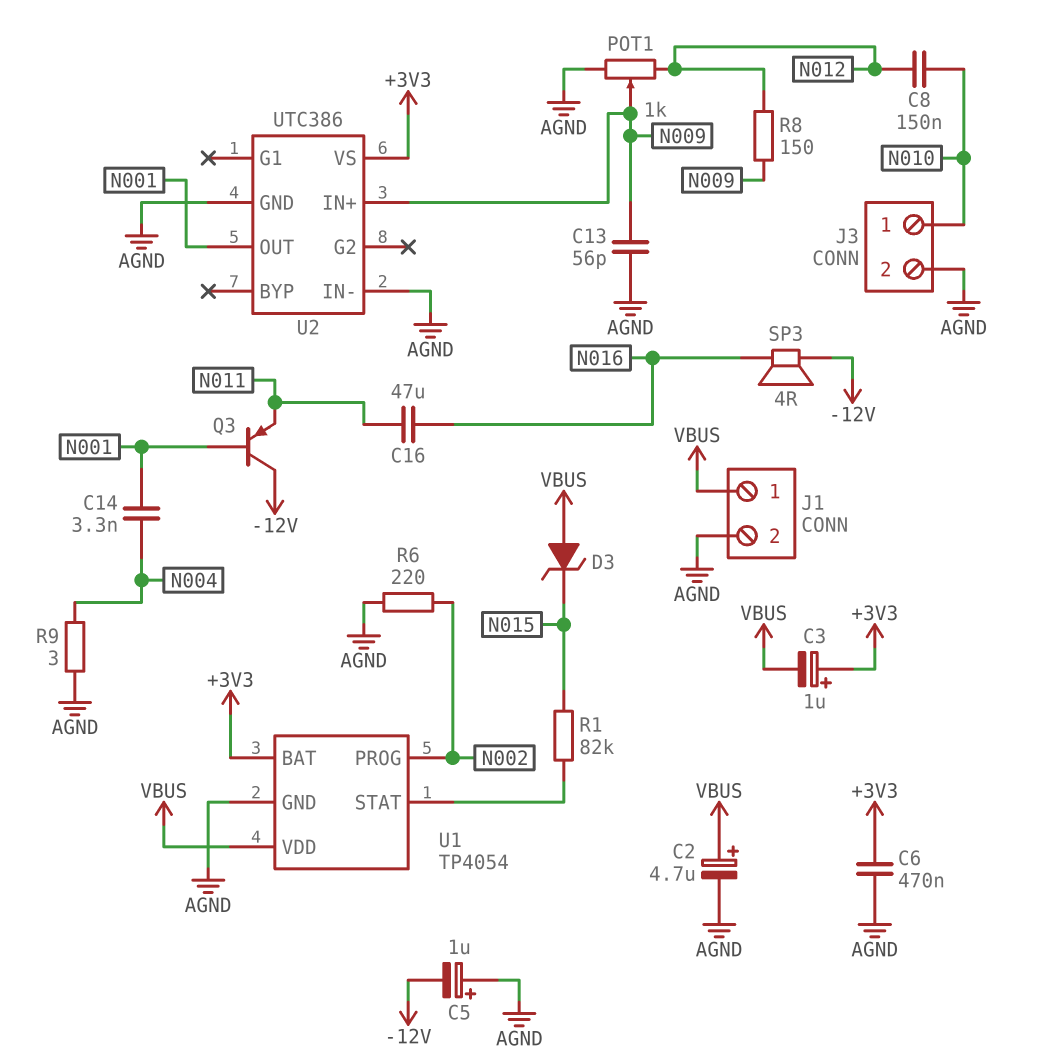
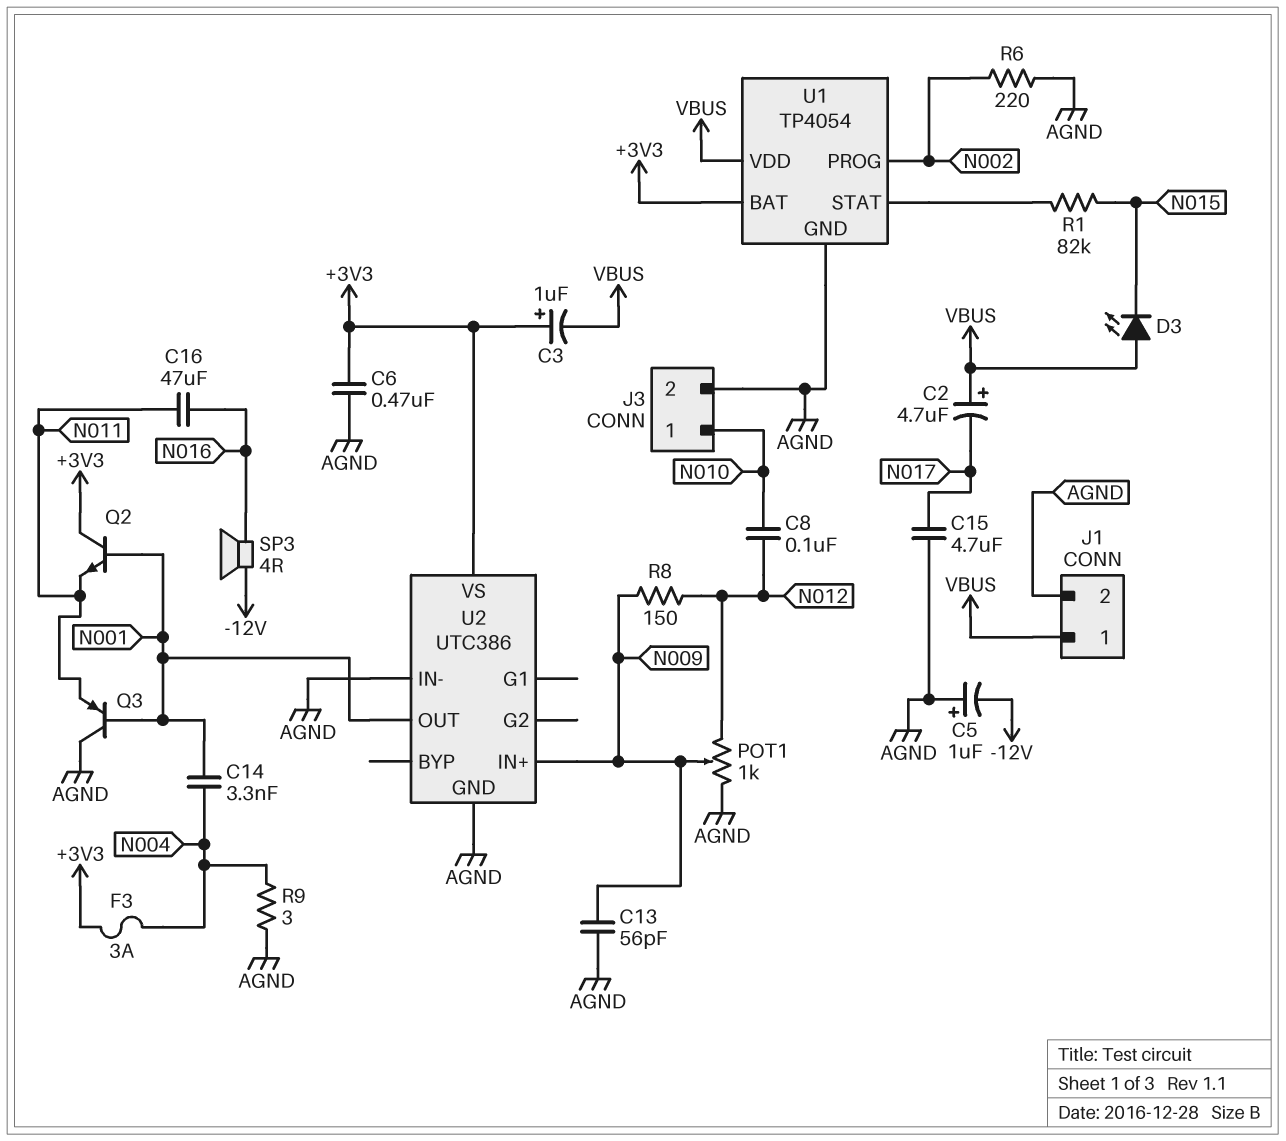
C2: 4.7uF (plus VBUS, minus AGND) -> 4.7uF (plus VBUS, minus N017)
C8: 150nF (N010, N012) -> 100nF (N010, N012)
C15: none -> 4.7uF (AGND, N017)
D3: zener (A VBUS, K N015) -> LED (A VBUS, K N015)
F3: none -> 3A (+3V3, N004)
Q2: none -> NPN (B N001, C +3V3, E N011)
Q3: PNP (B N001, C -12V, E N011) -> PNP (B N001, C AGND, E N011)

